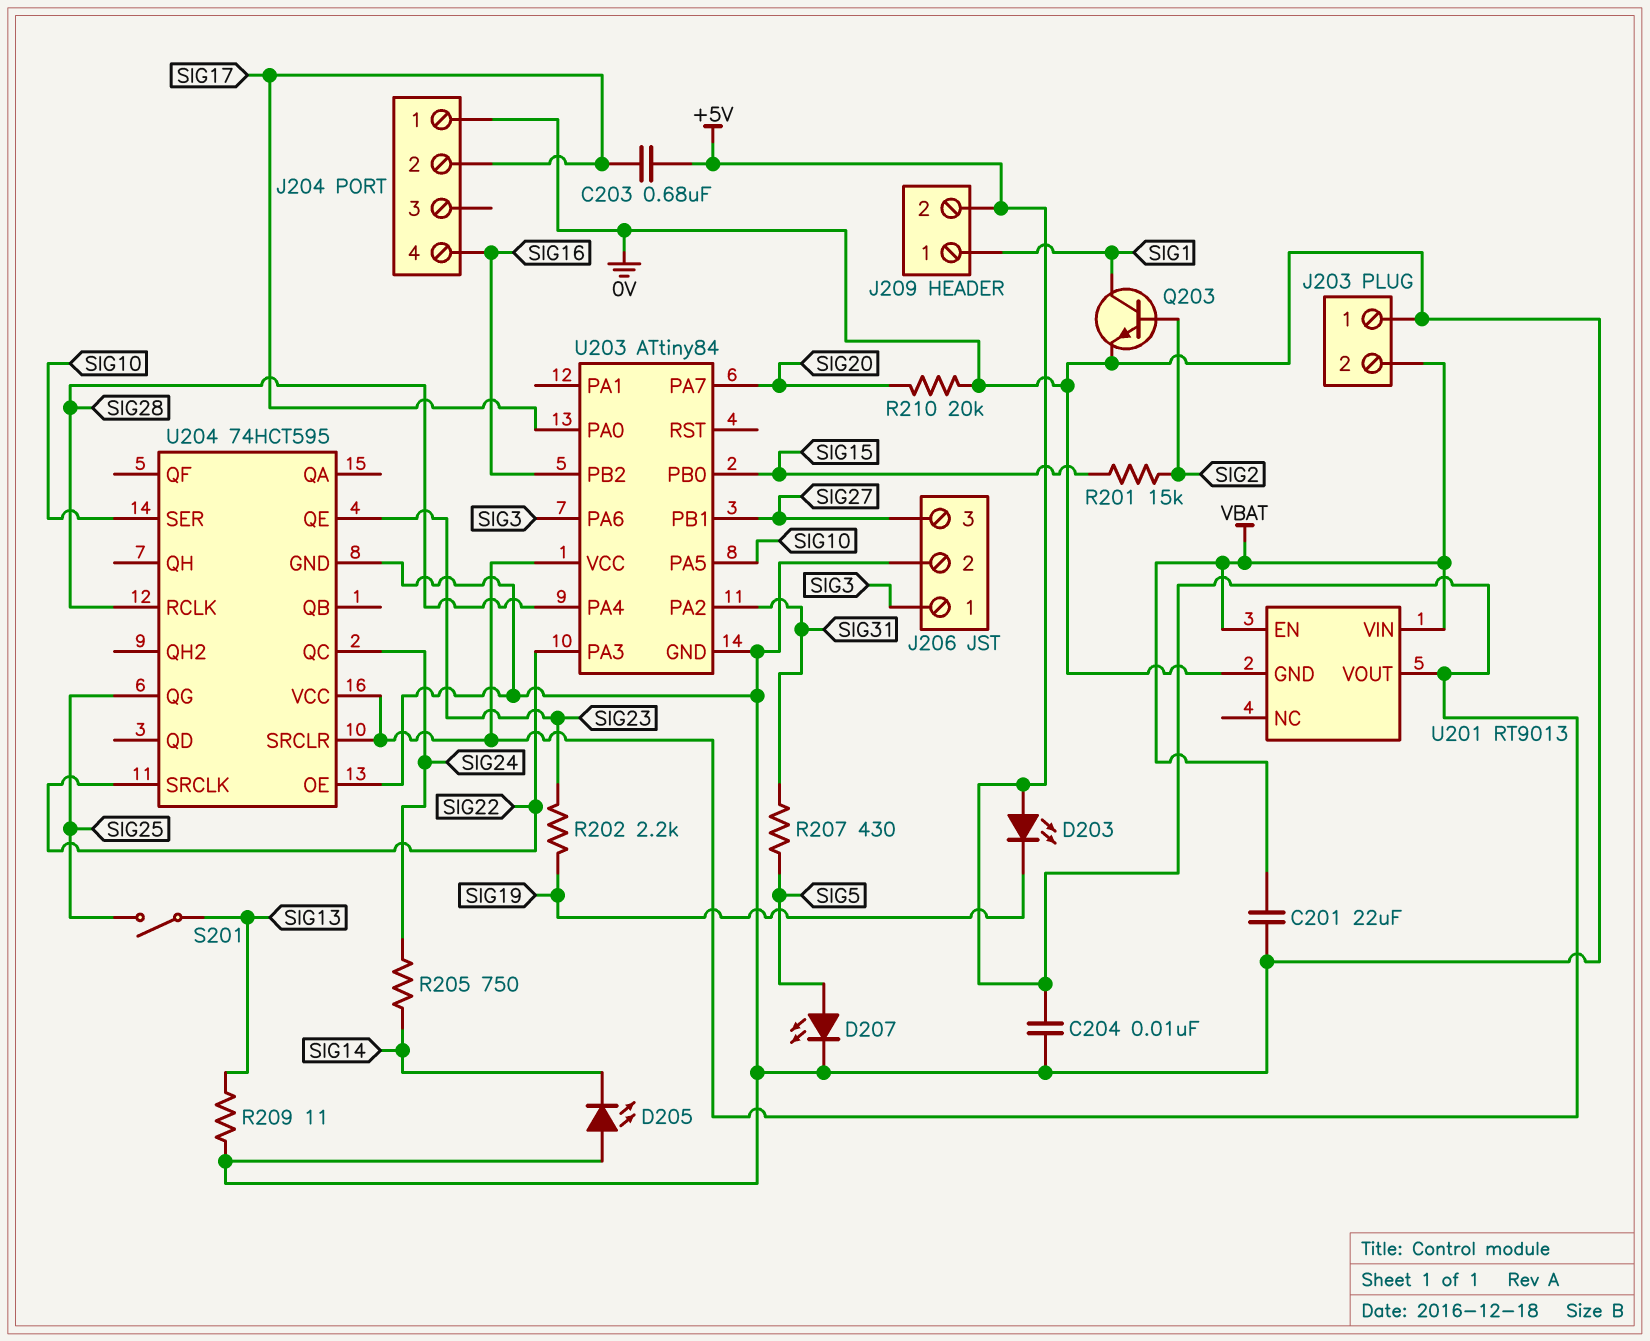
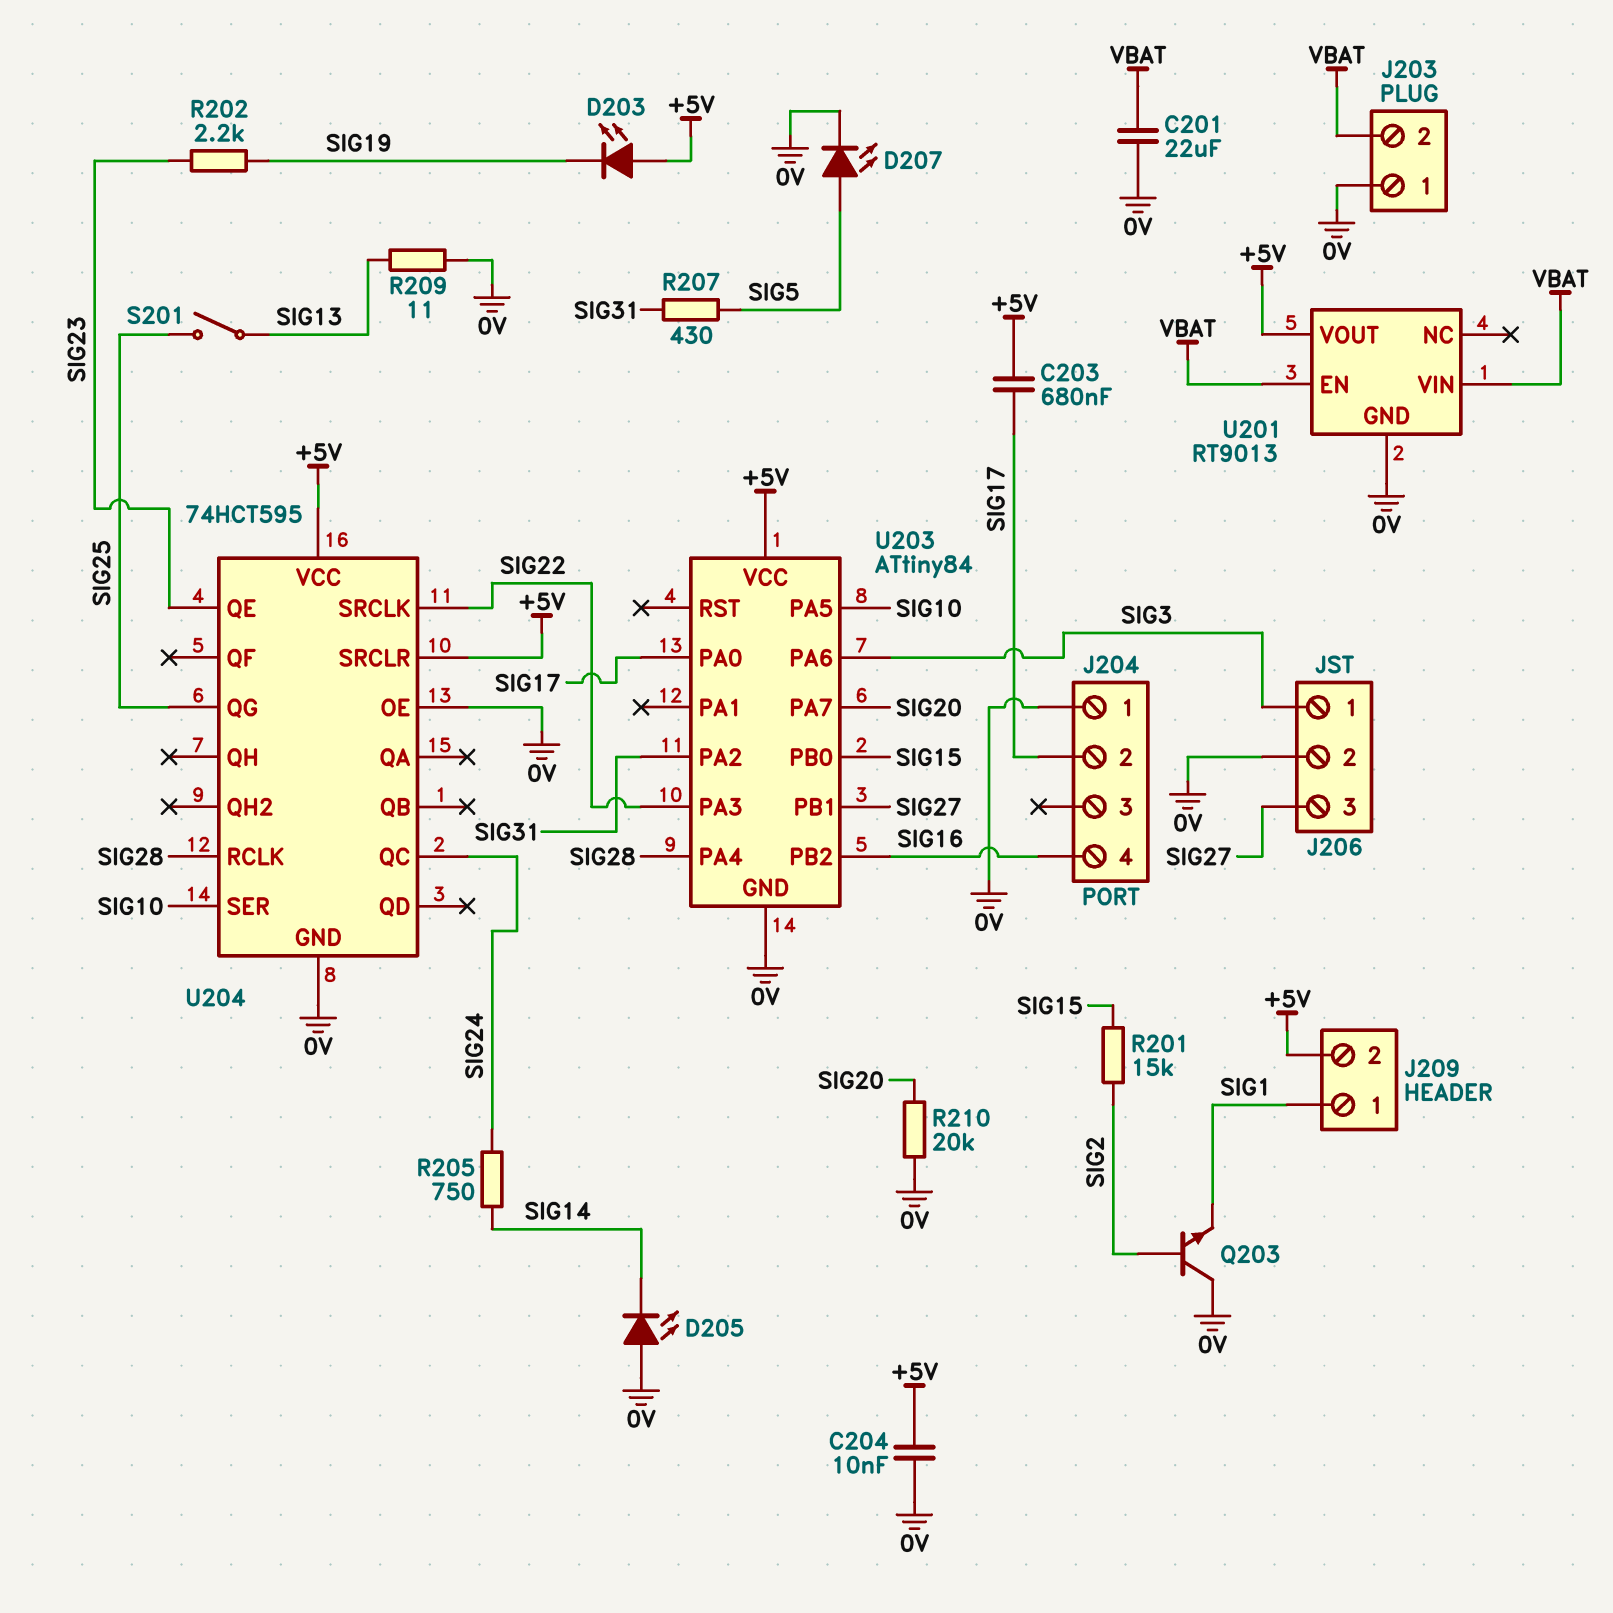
Q203: NPN (B SIG2, C SIG1, E 0V) -> NPN (B SIG2, C 0V, E SIG1)

